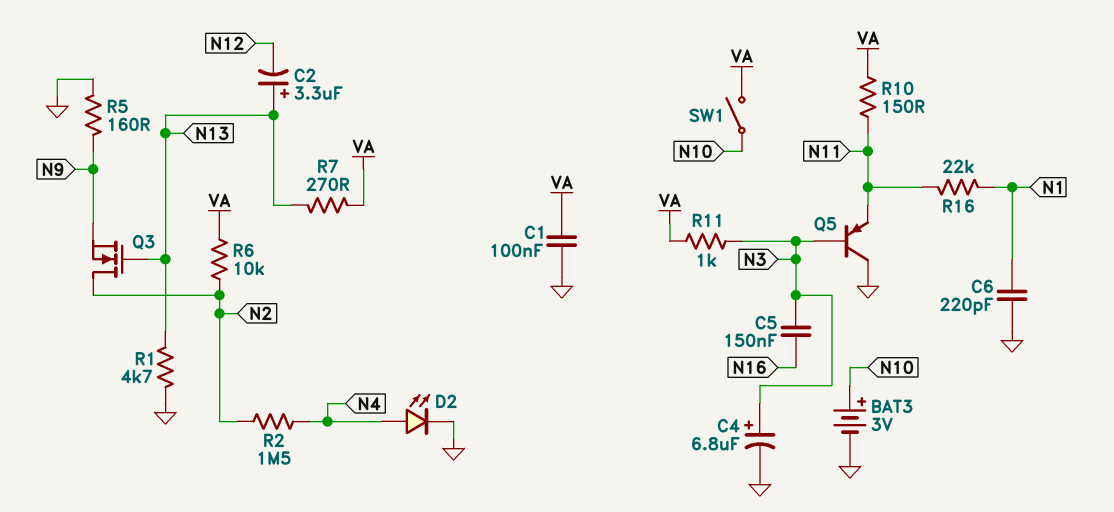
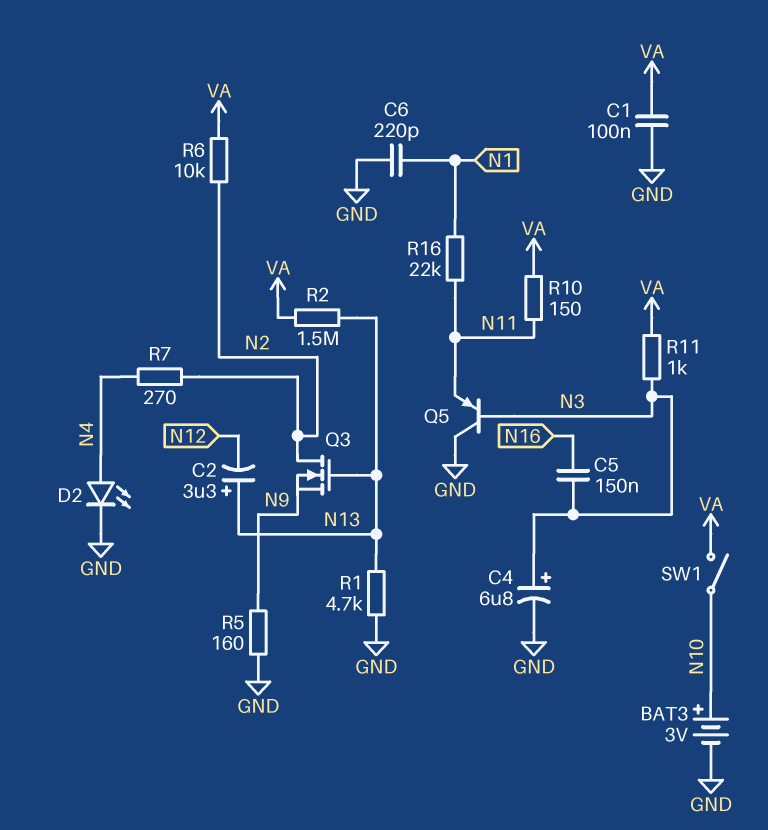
R2: 1.5M (N2, N4) -> 1.5M (N13, VA)
R7: 270 (N13, VA) -> 270 (N2, N4)

